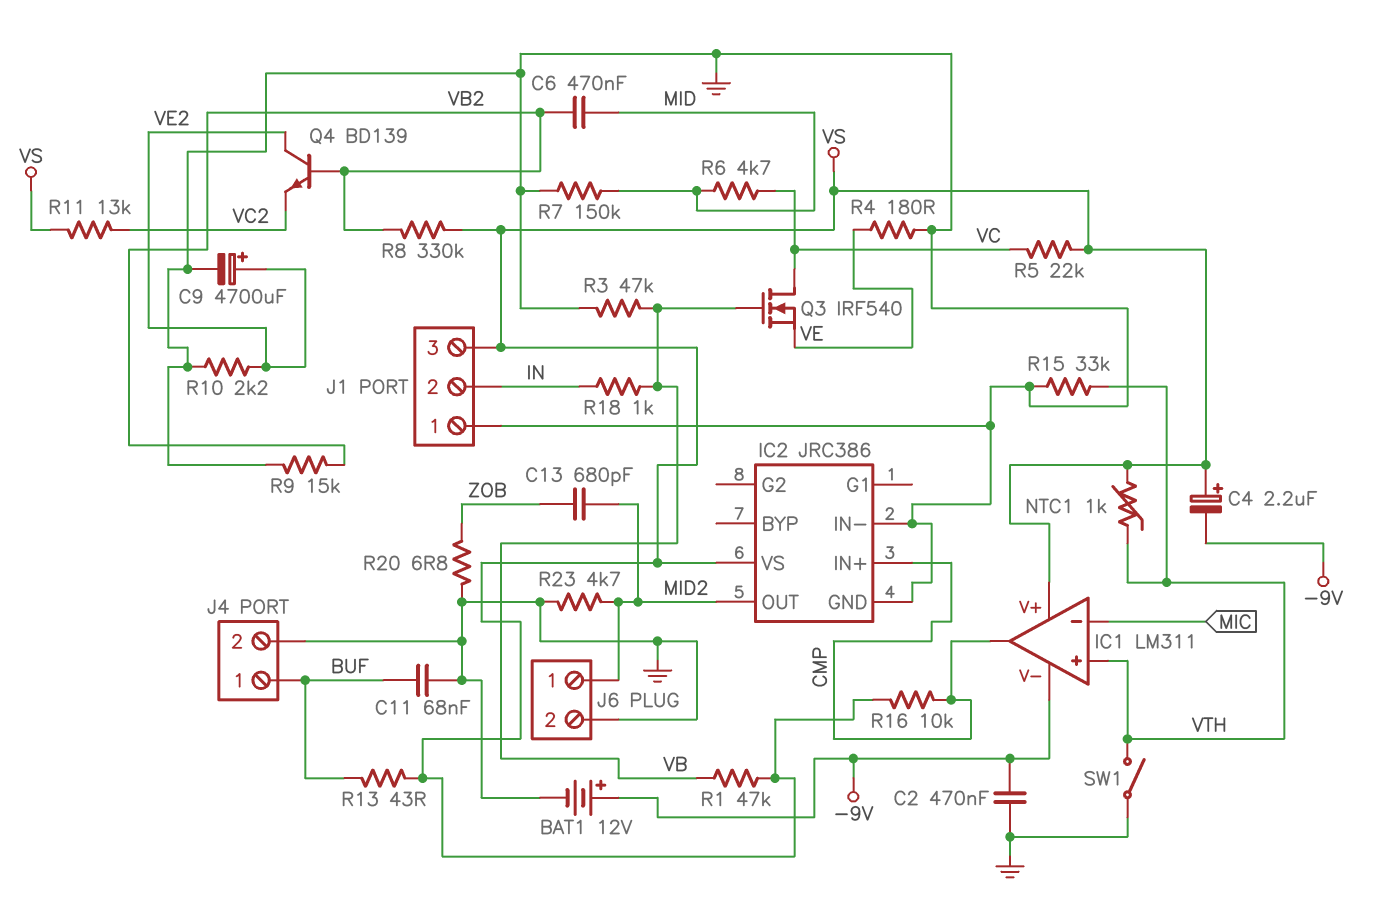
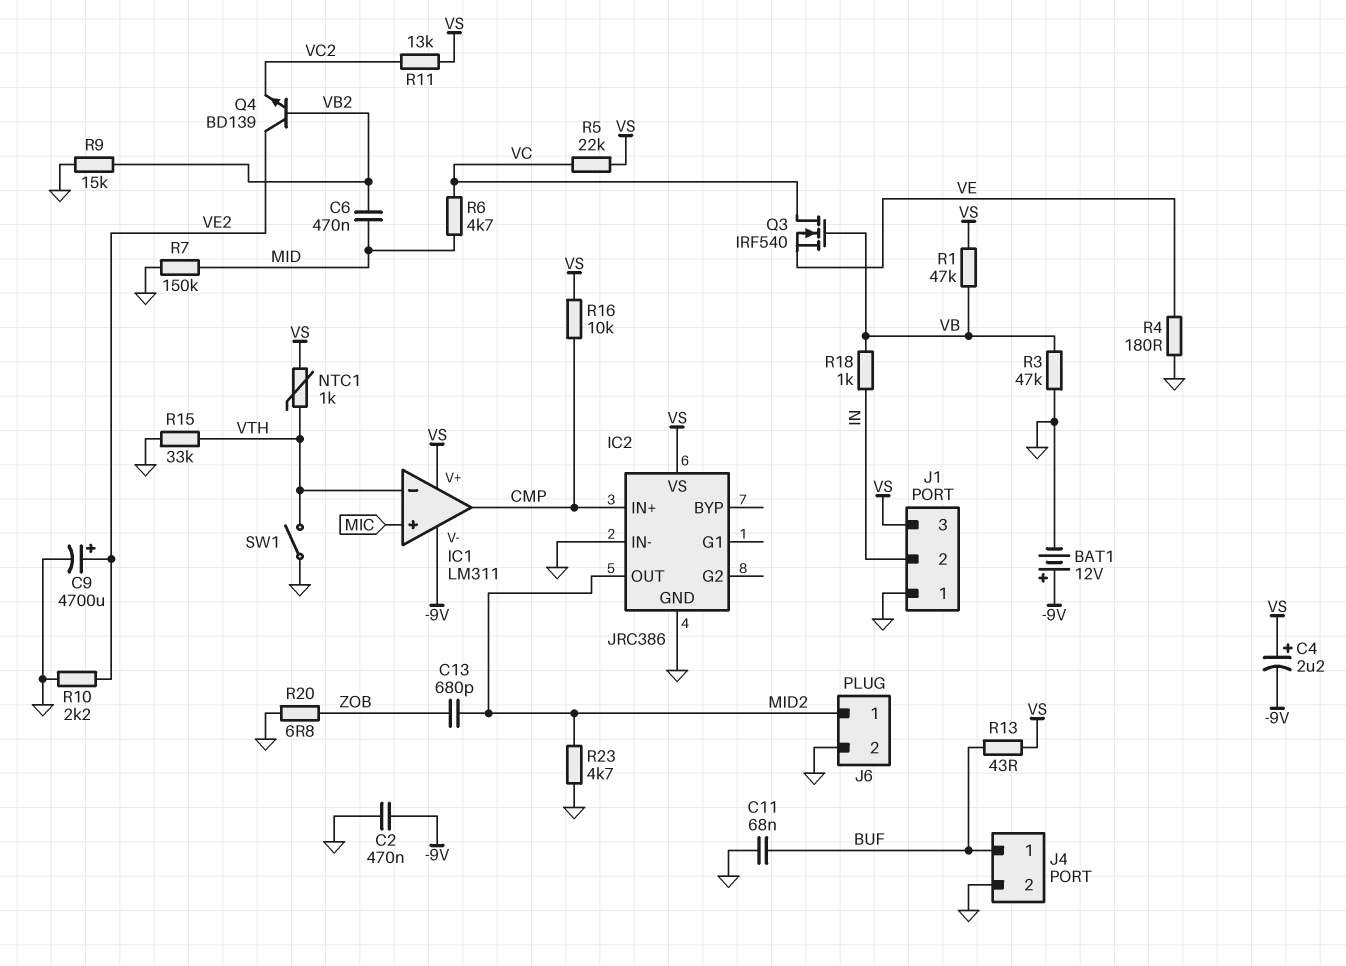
IC1 pin in+: VTH -> MIC
IC1 pin in-: MIC -> VTH
R8: 330k (VB2, VS) -> none

